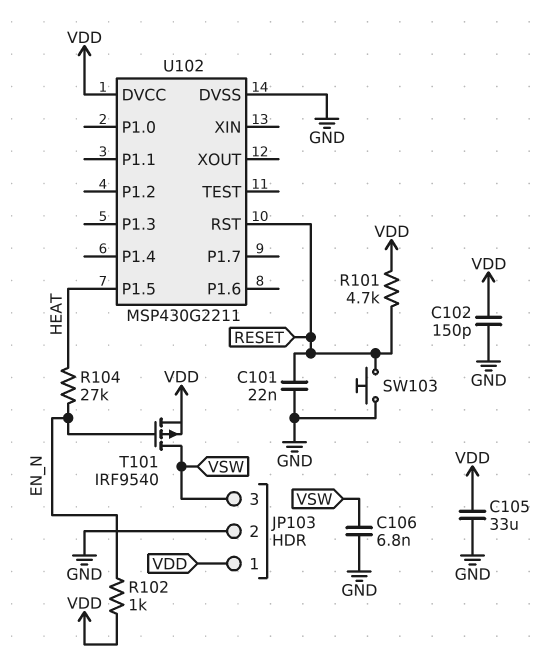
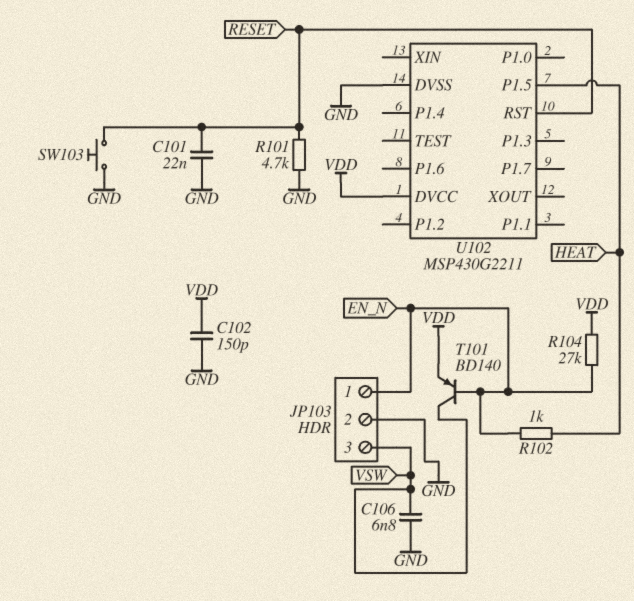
C105: 33uF (GND, VDD) -> none
JP103 pin 1: VDD -> EN_N
R101: 4.7k (RESET, VDD) -> 4.7k (GND, RESET)
R102: 1k (EN_N, VDD) -> 1k (EN_N, HEAT)
R104: 27k (EN_N, HEAT) -> 27k (EN_N, VDD)
T101: PMOS IRF9540 (G EN_N, D VSW, S VDD) -> PNP BD140 (B EN_N, C VSW, E VDD)

